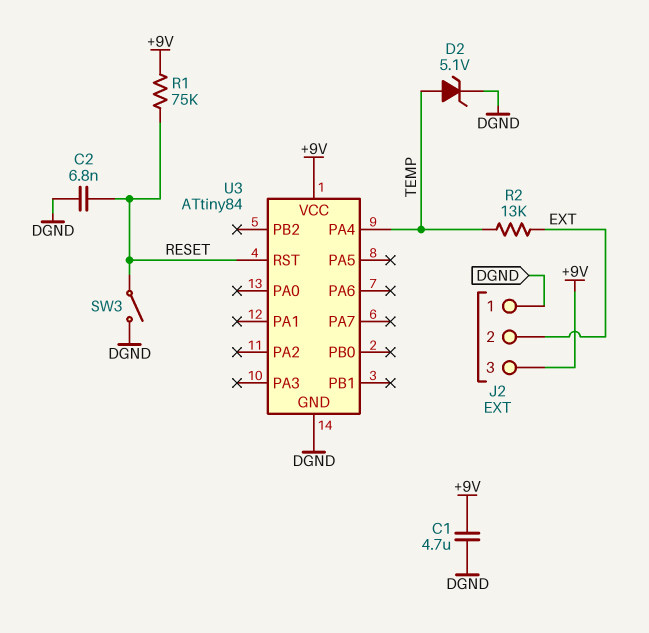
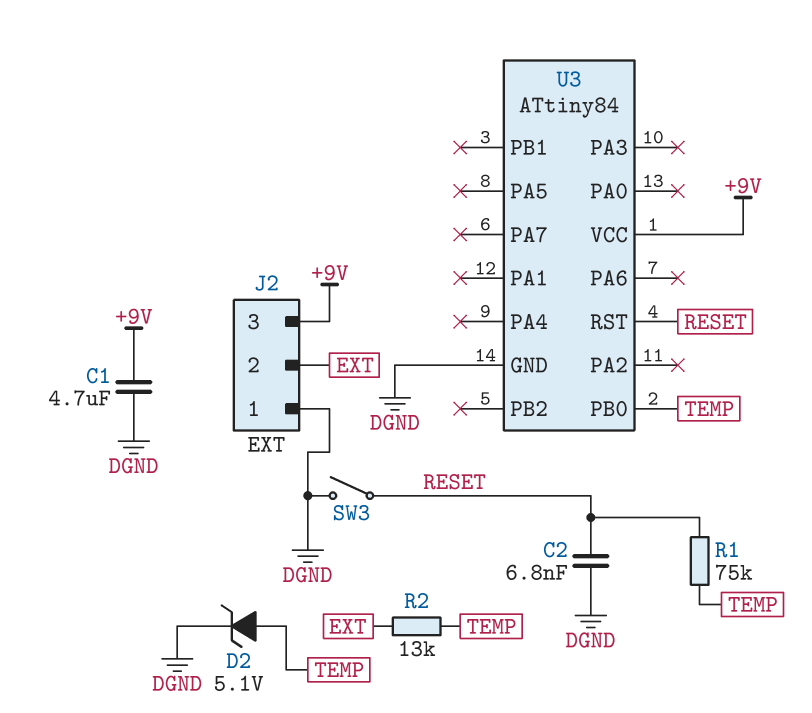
R1: 75k (+9V, RESET) -> 75k (RESET, TEMP)
U3 pin PA4: TEMP -> none
U3 pin PB0: none -> TEMP

